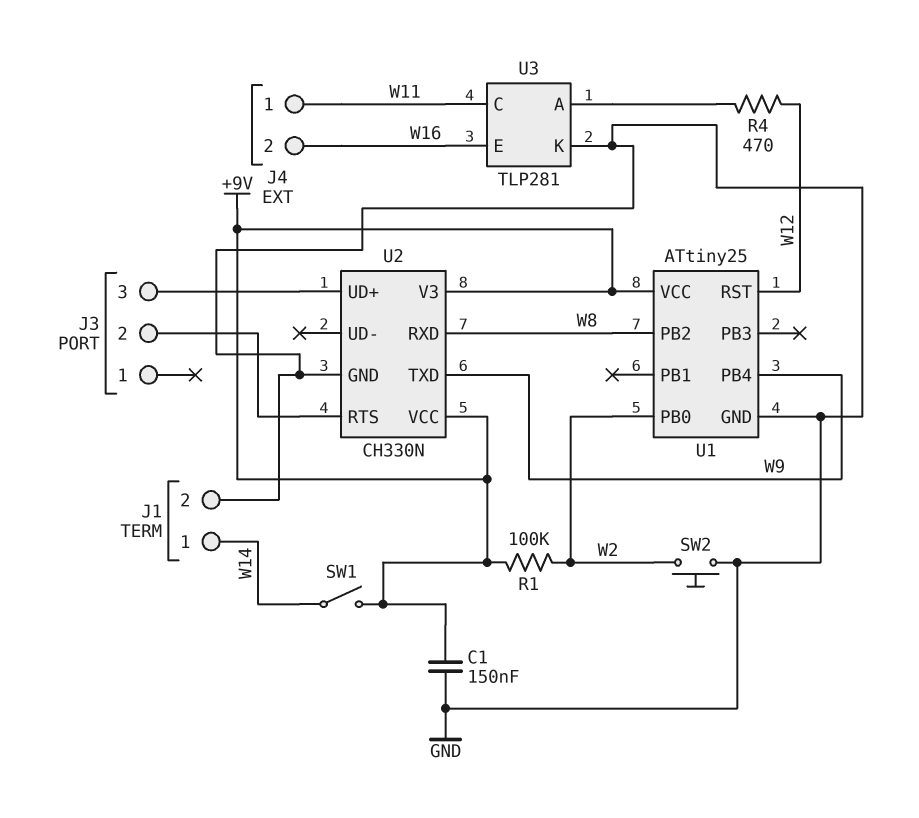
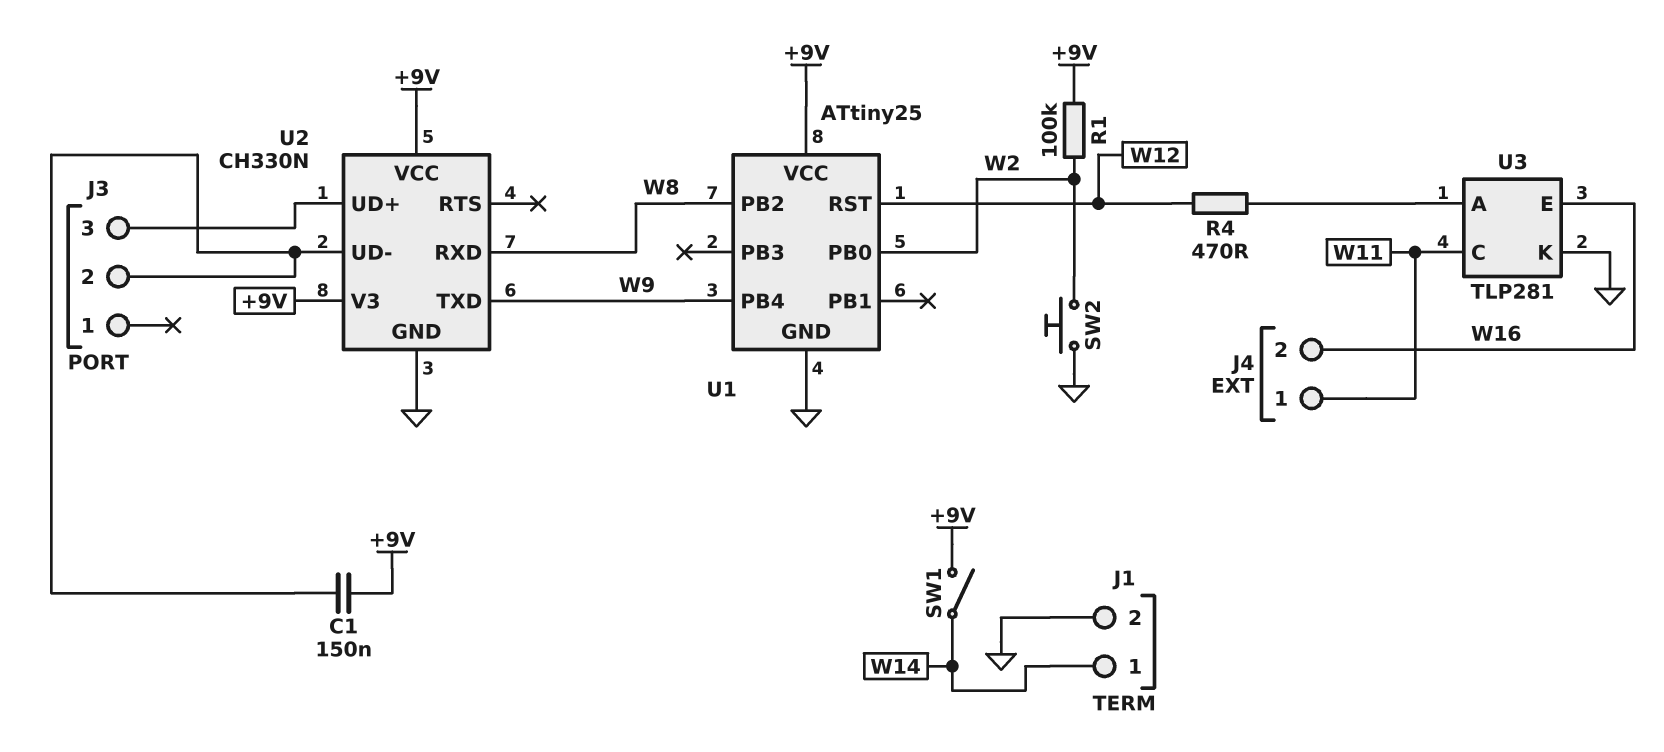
C1: 150nF (+9V, GND) -> 150nF (+9V, J3/2)
U2 pin RTS: J3/2 -> none
U2 pin UD-: none -> J3/2

